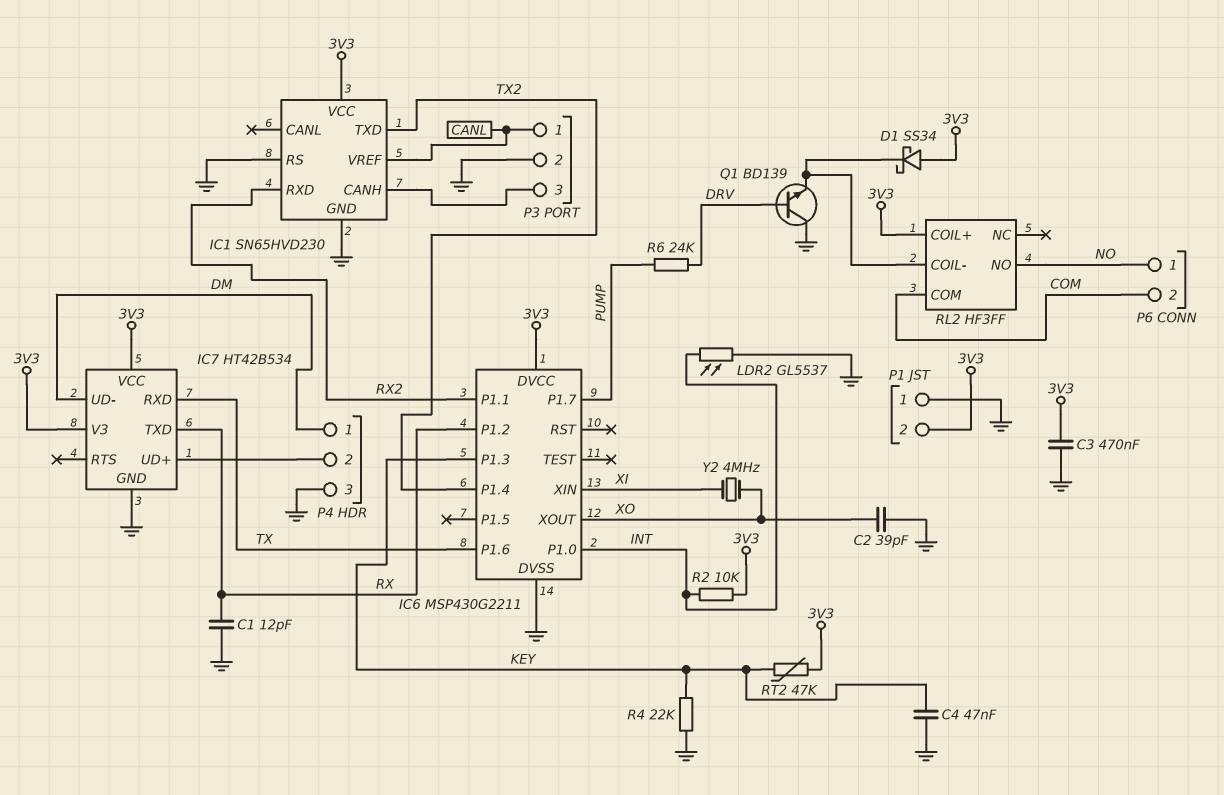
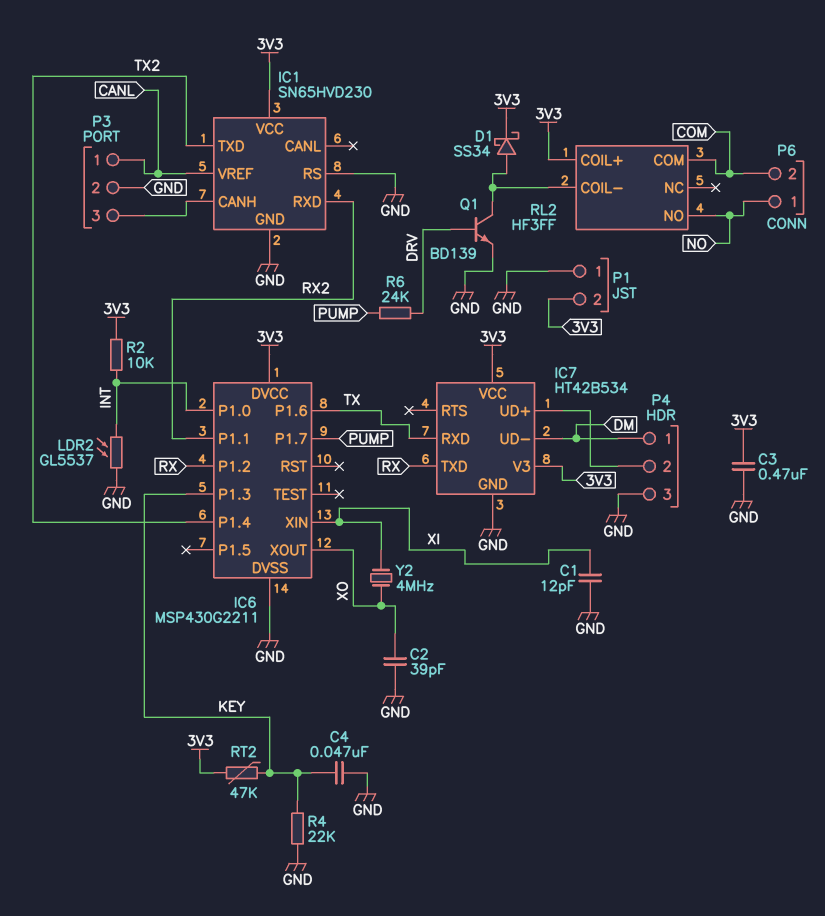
C1: 12pF (GND, RX) -> 12pF (GND, XI)
D1: schottky SS34 (A 3V3, K RL2/COIL-) -> schottky SS34 (A RL2/COIL-, K 3V3)
Q1: NPN BD139 (B DRV, C GND, E RL2/COIL-) -> NPN BD139 (B DRV, C RL2/COIL-, E GND)

